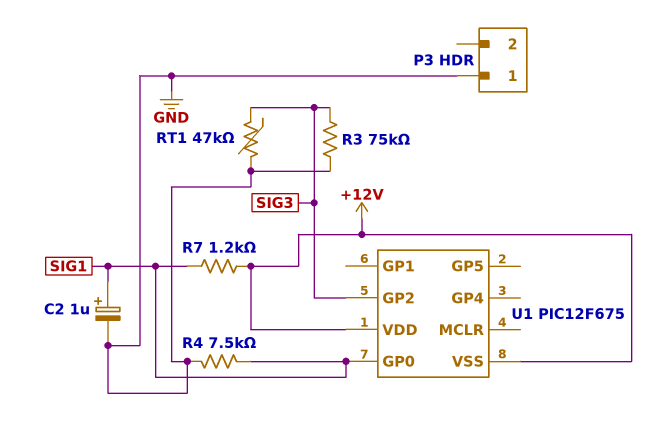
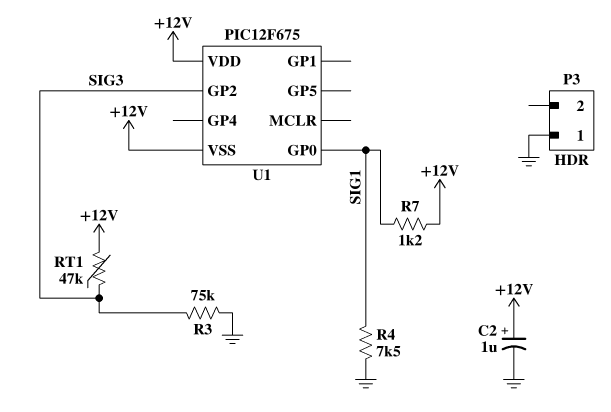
C2: 1uF (plus SIG1, minus GND) -> 1uF (plus +12V, minus GND)
RT1: 47k (GND, SIG3) -> 47k (+12V, SIG3)

